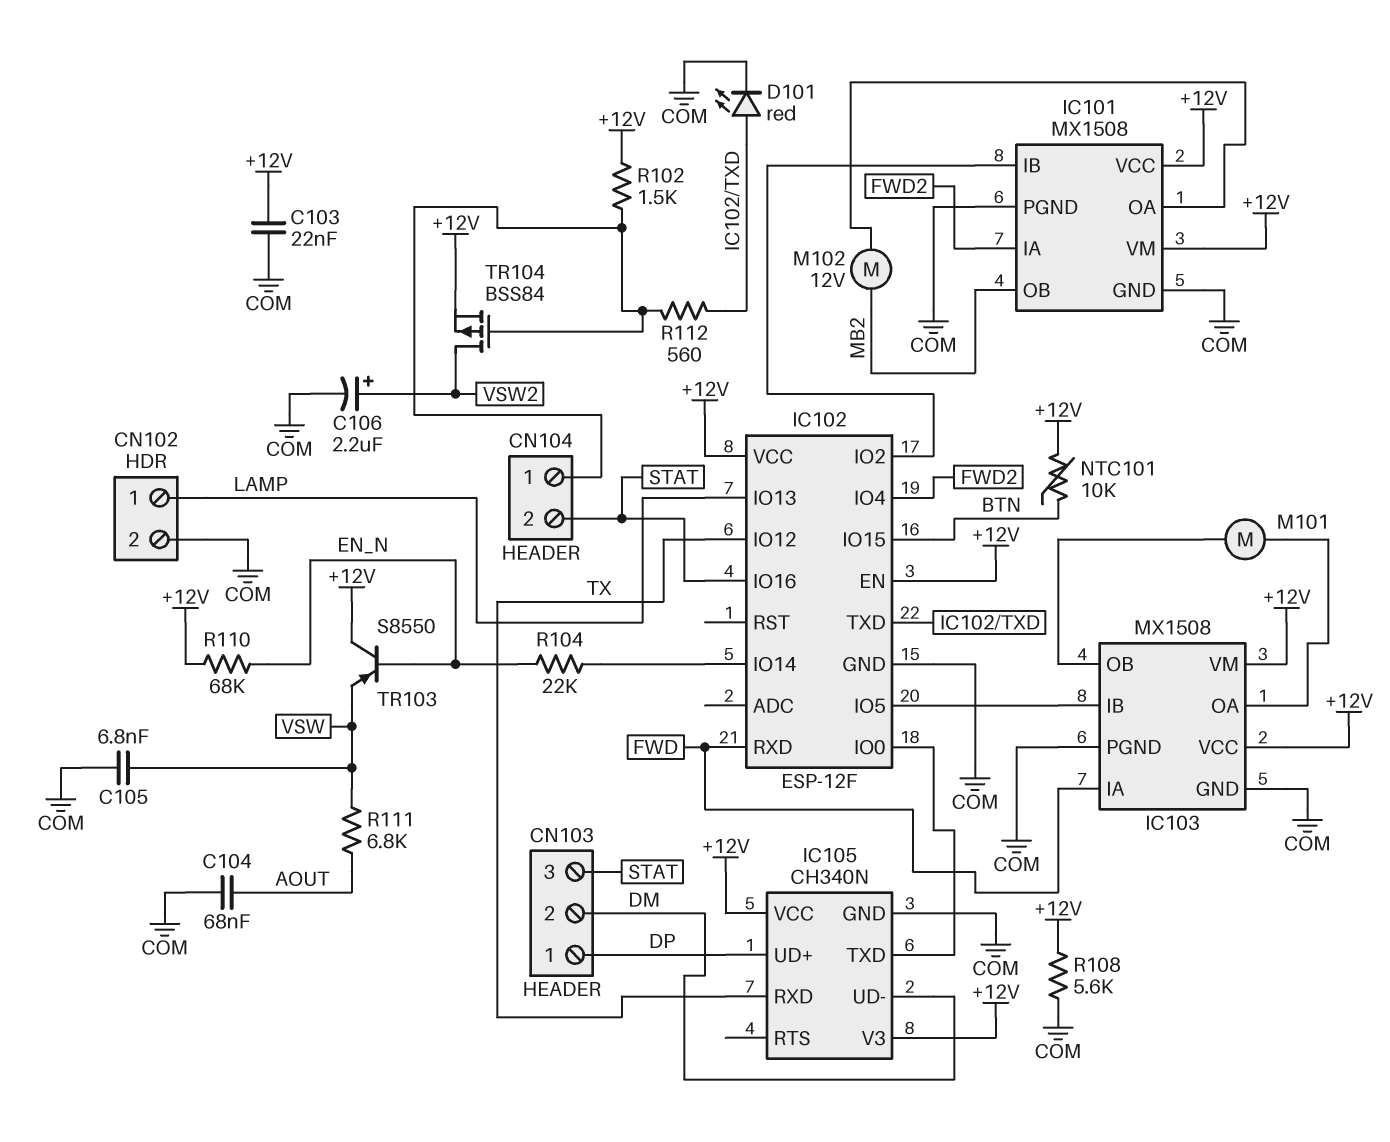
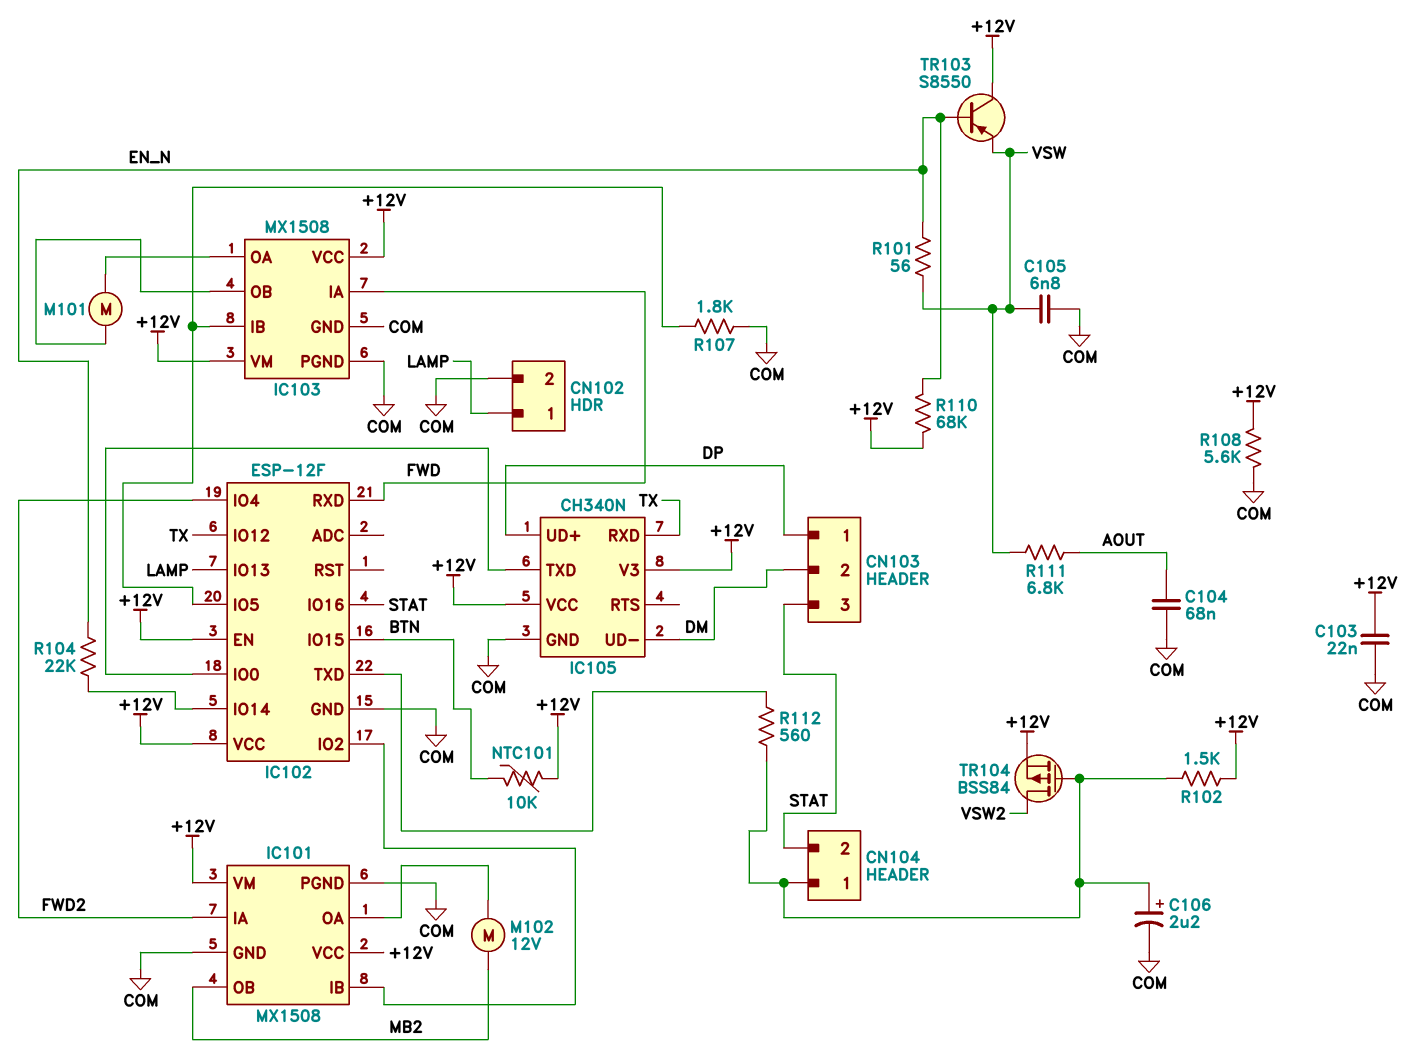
C106: 2.2uF (plus VSW2, minus COM) -> 2.2uF (plus CN104/1, minus COM)
D101: LED red (A IC102/TXD, K COM) -> none
R101: none -> 56 (EN_N, VSW)
R107: none -> 1.8k (COM, IC102/IO5)

